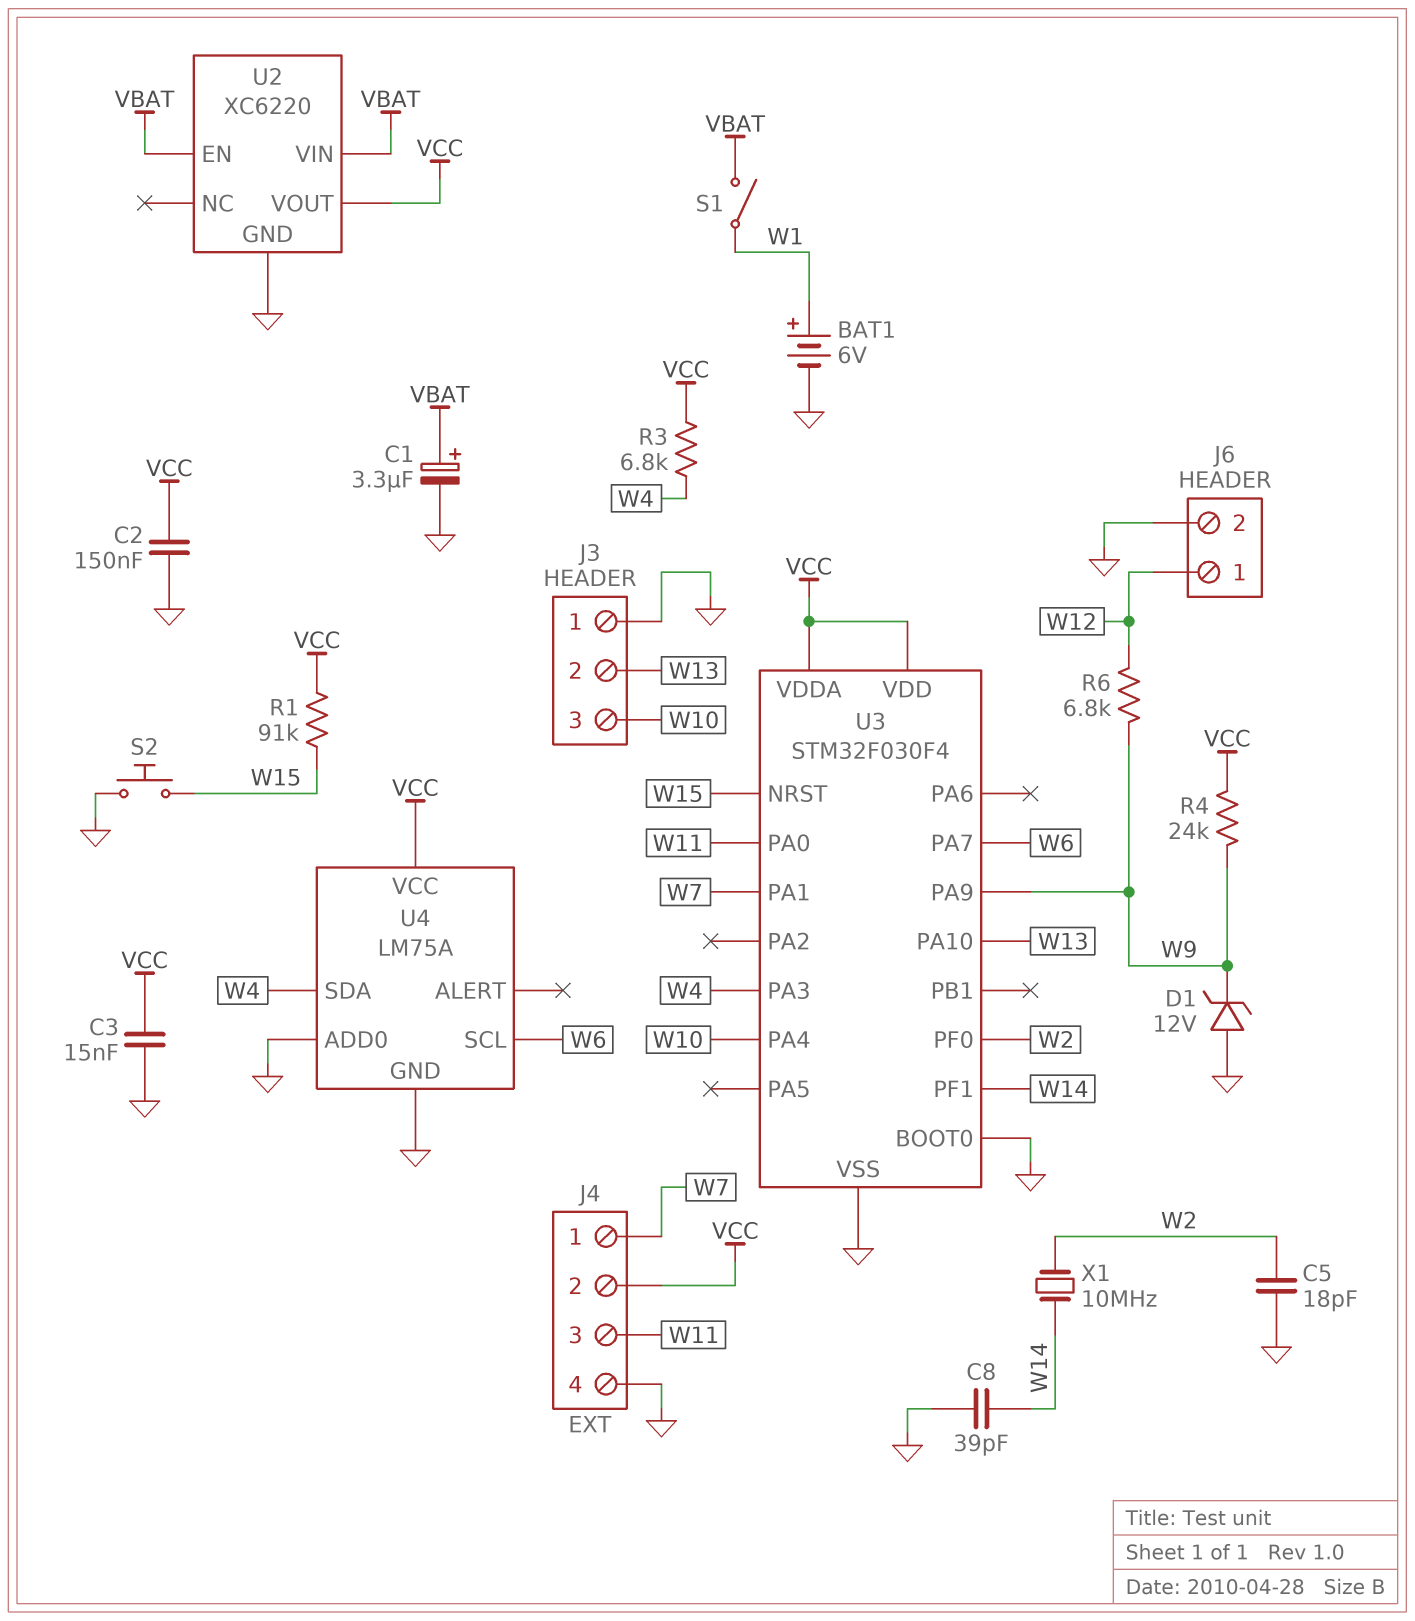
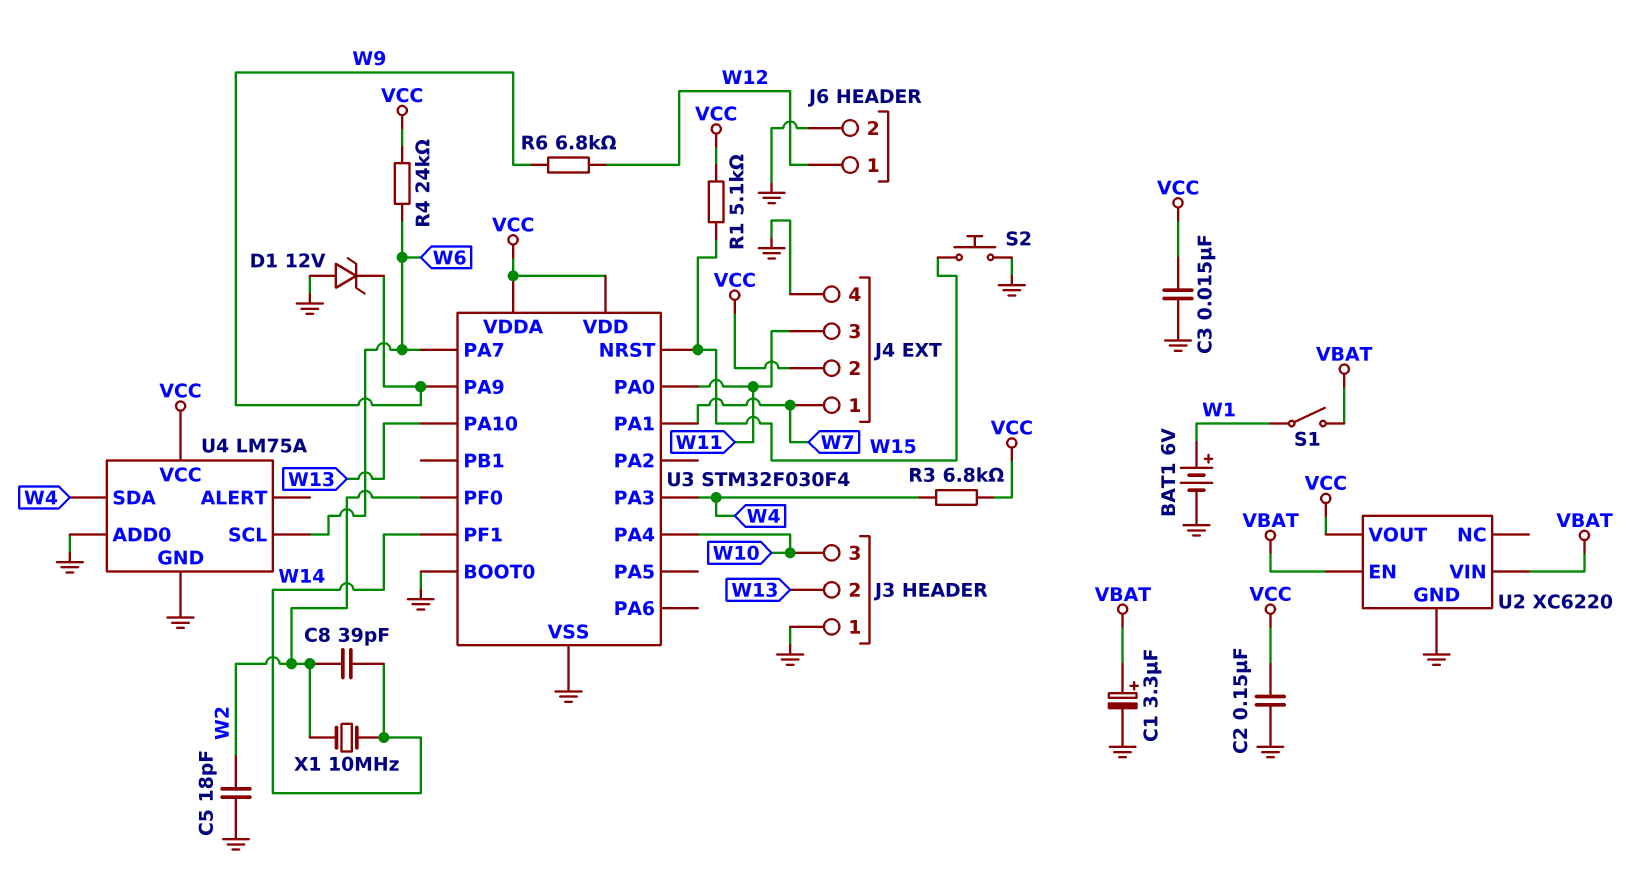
C8: 39pF (GND, W14) -> 39pF (W2, W14)
R1: 91k (VCC, W15) -> 5.1k (VCC, W15)
R4: 24k (VCC, W9) -> 24k (VCC, W6)

